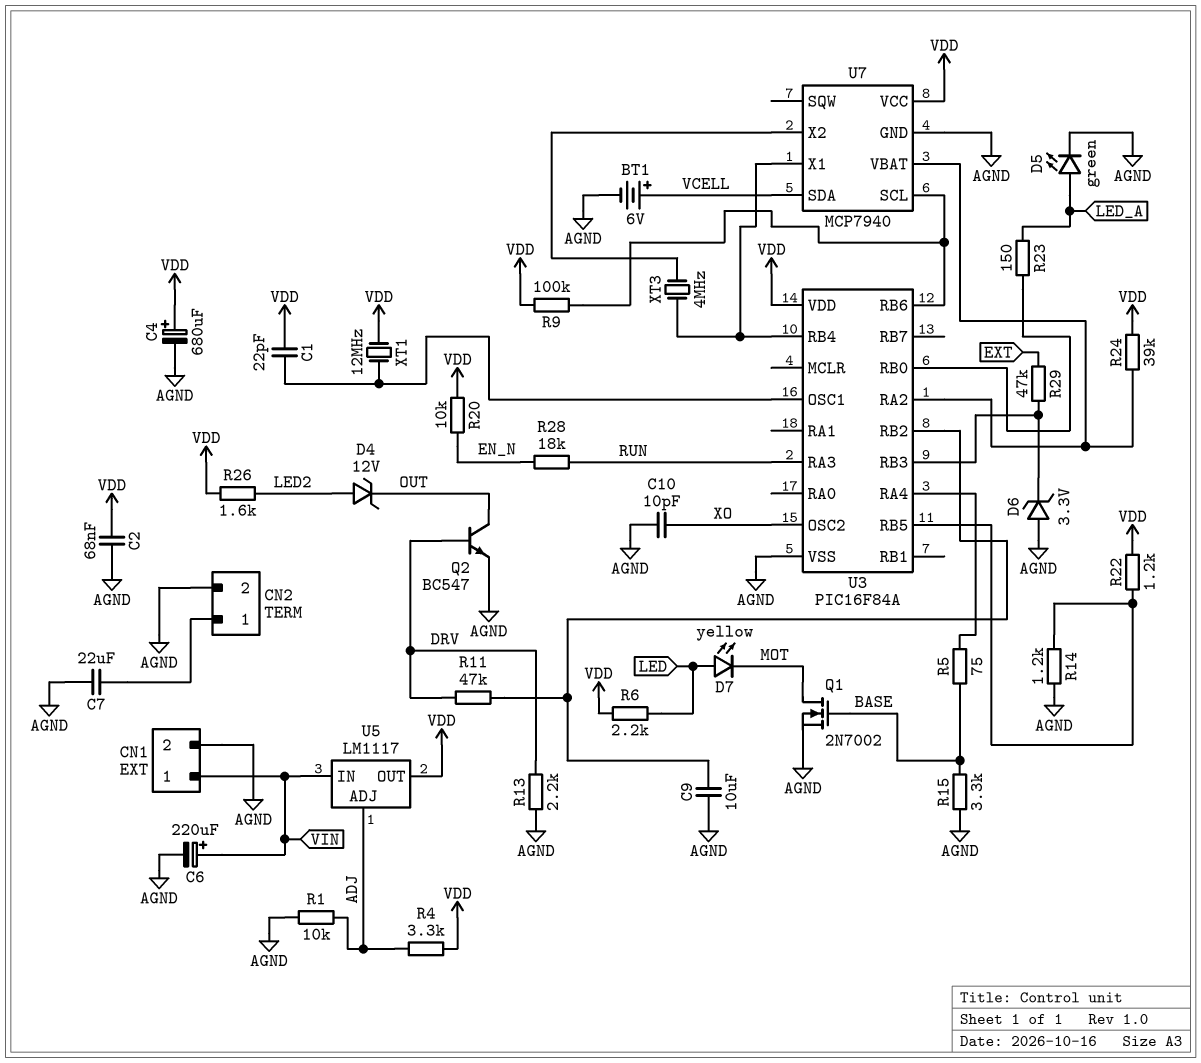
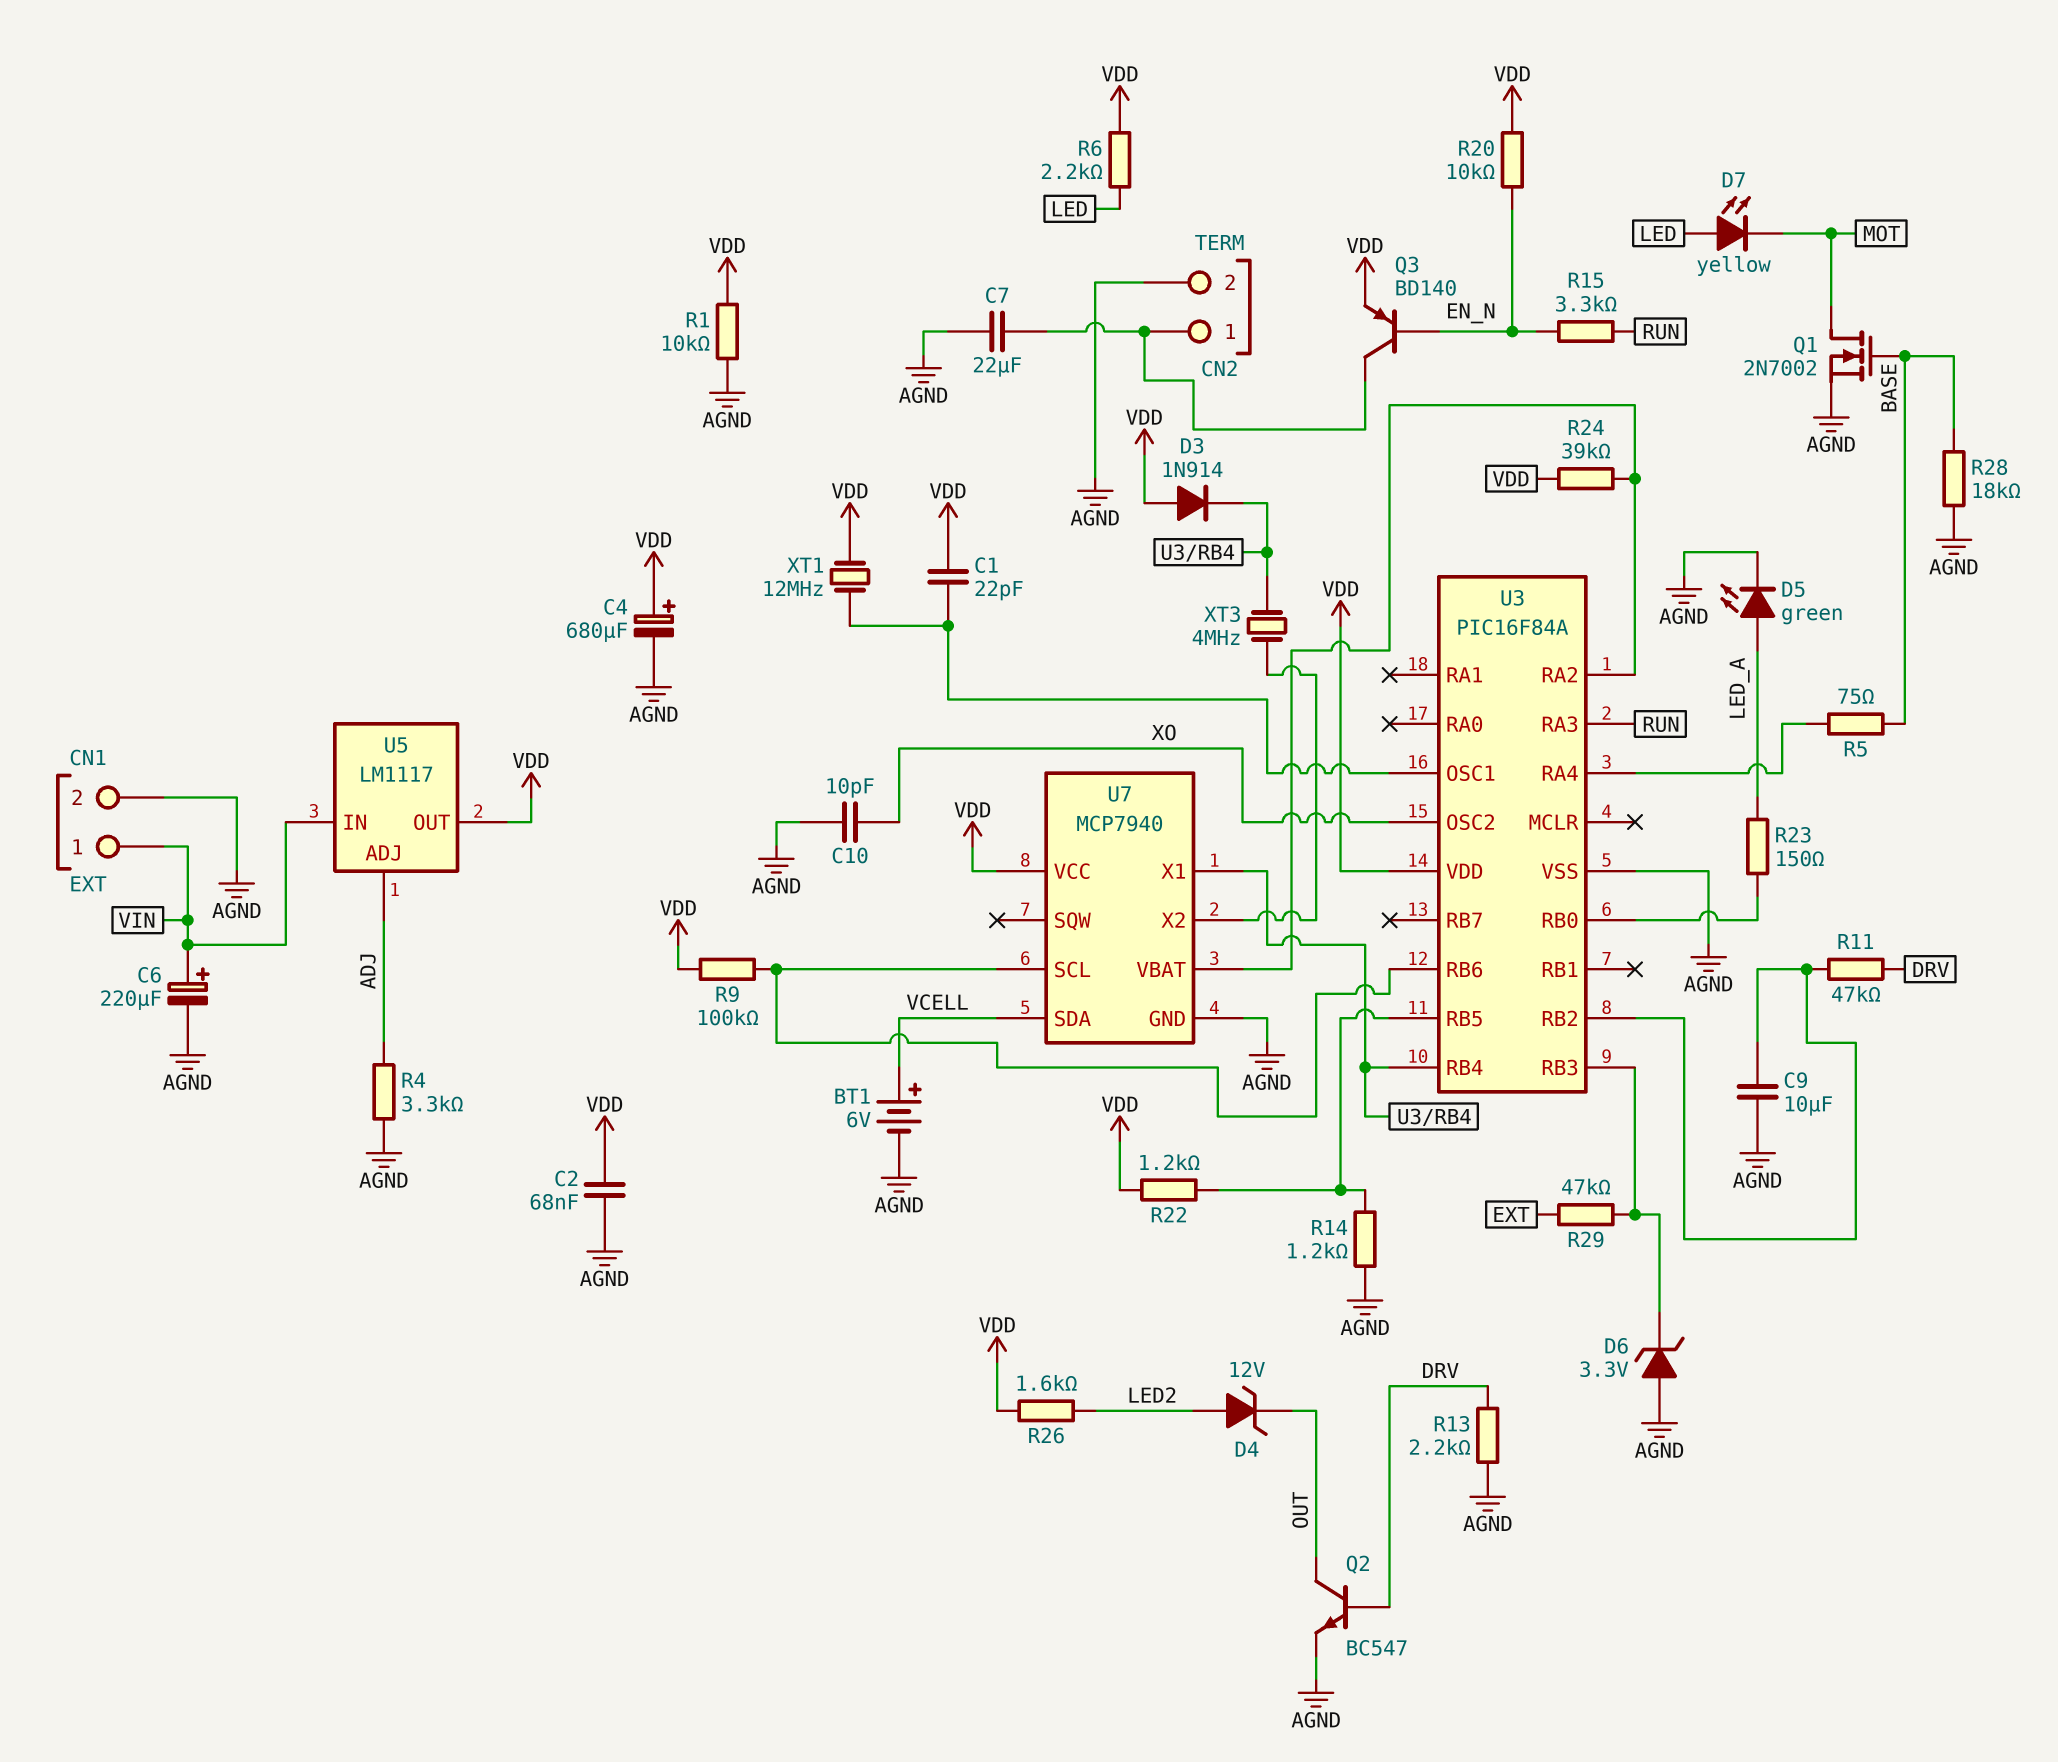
D3: none -> diode 1N914 (A VDD, K U3/RB4)
Q3: none -> PNP BD140 (B EN_N, C CN2/1, E VDD)
R1: 10k (ADJ, AGND) -> 10k (AGND, VDD)
R4: 3.3k (ADJ, VDD) -> 3.3k (ADJ, AGND)
R15: 3.3k (AGND, BASE) -> 3.3k (EN_N, RUN)
R28: 18k (EN_N, RUN) -> 18k (AGND, BASE)

